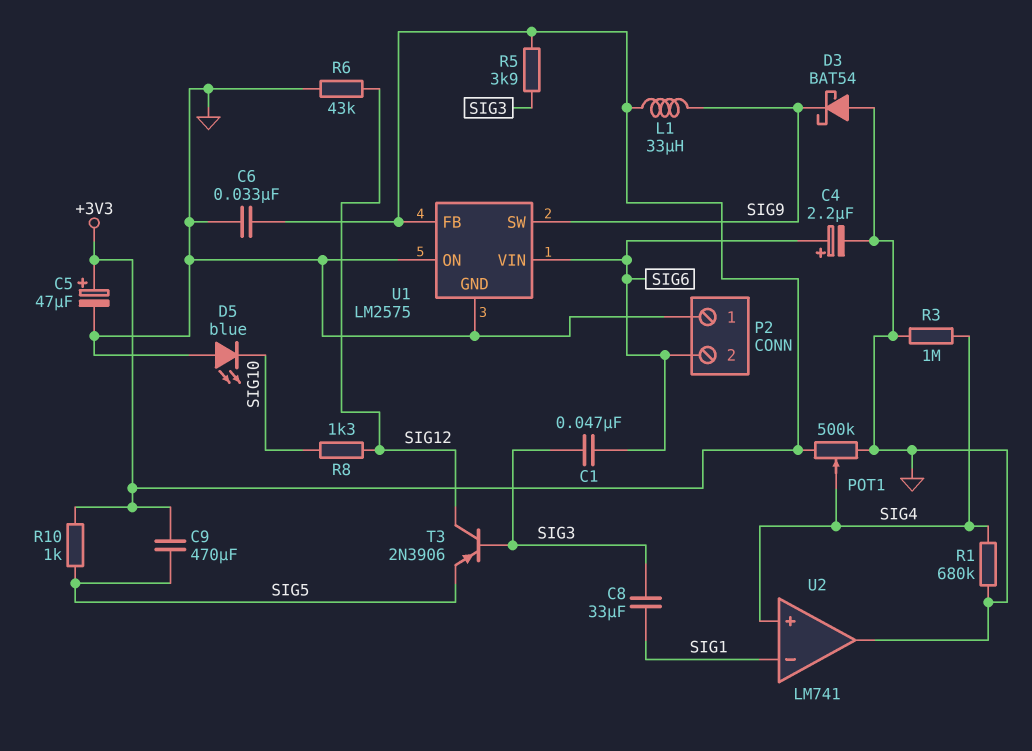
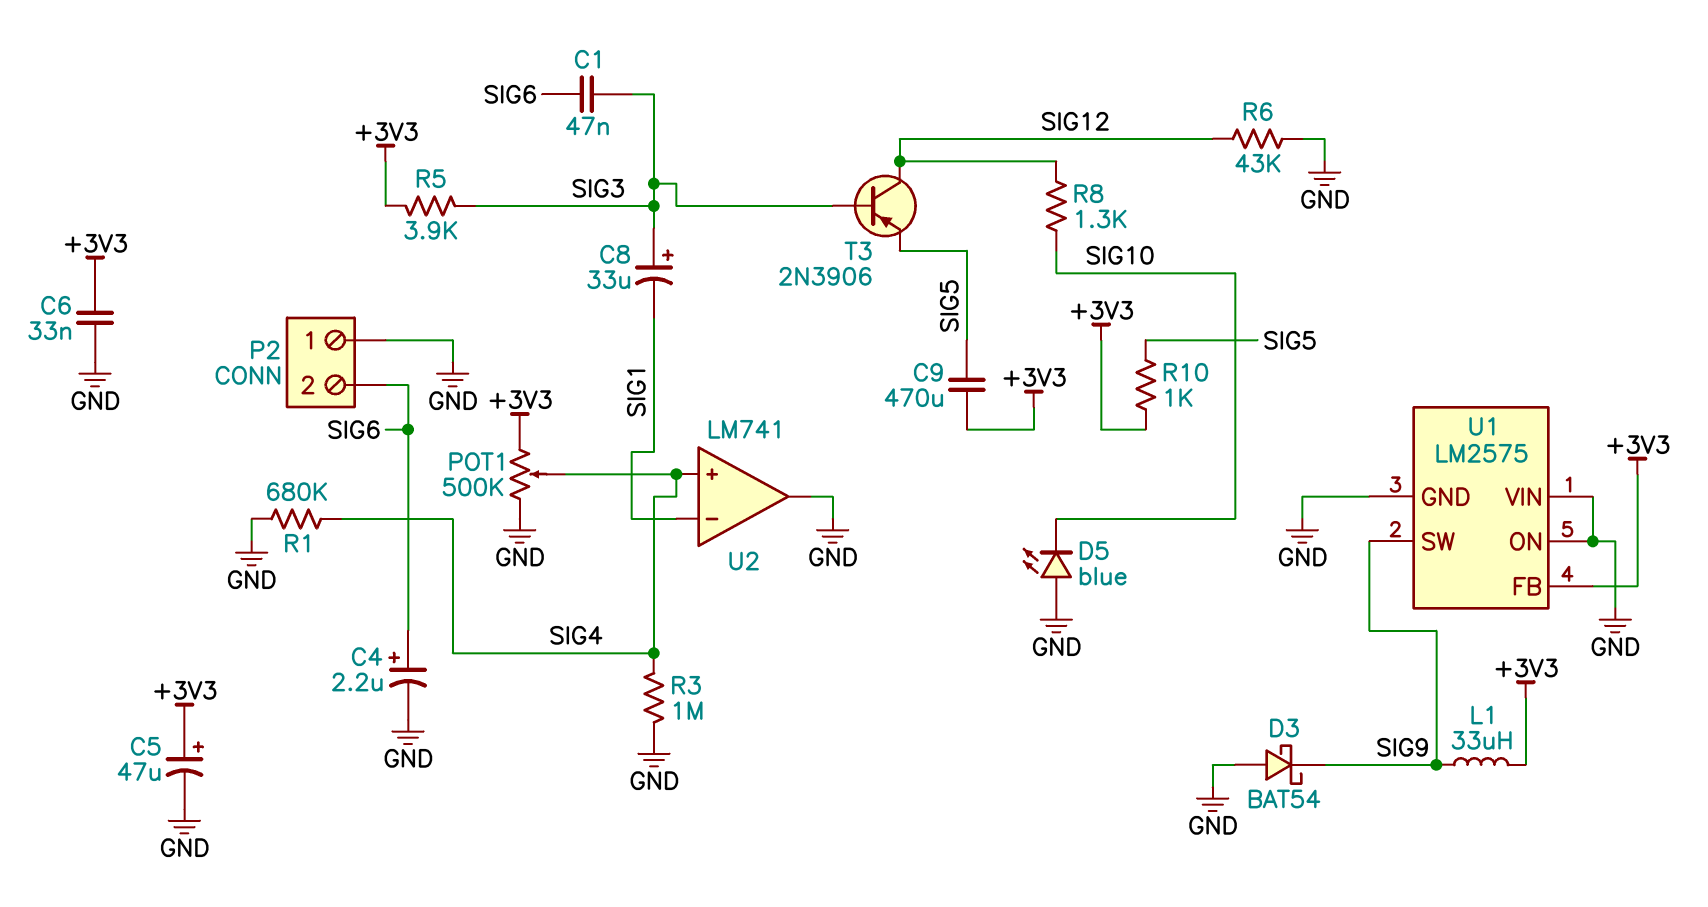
C8: 33uF (SIG1, SIG3) -> 33uF (plus SIG3, minus SIG1)
U1 pin VIN: SIG6 -> GND

